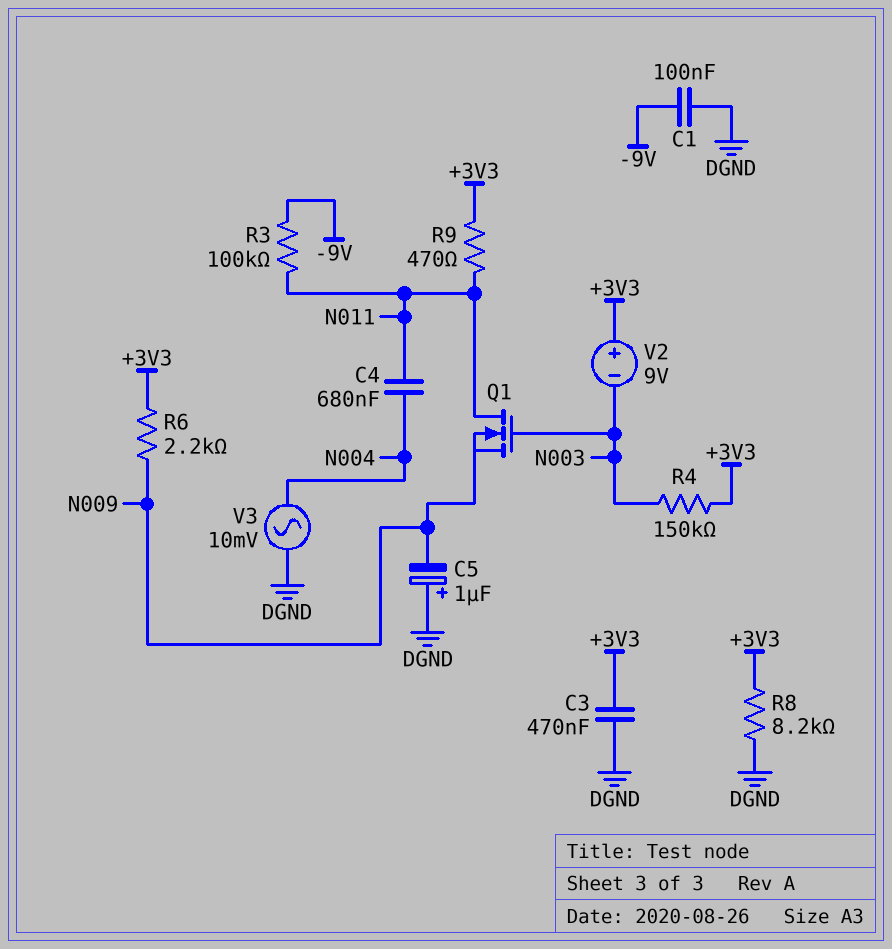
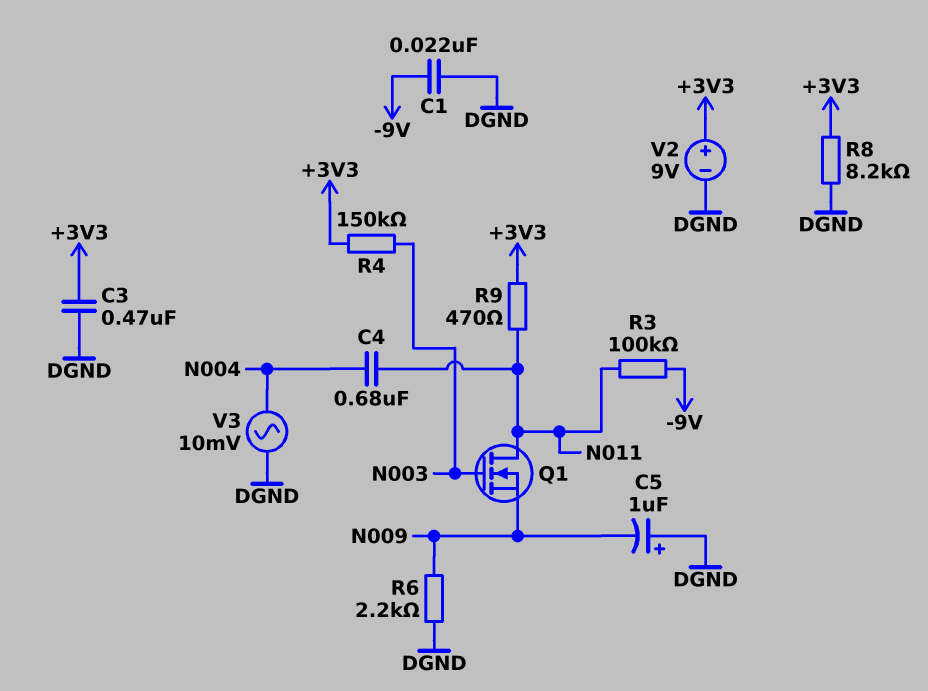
C1: 100nF (-9V, DGND) -> 22nF (-9V, DGND)
R6: 2.2k (+3V3, N009) -> 2.2k (DGND, N009)
V2: 9V (plus +3V3, minus N003) -> 9V (plus +3V3, minus DGND)

